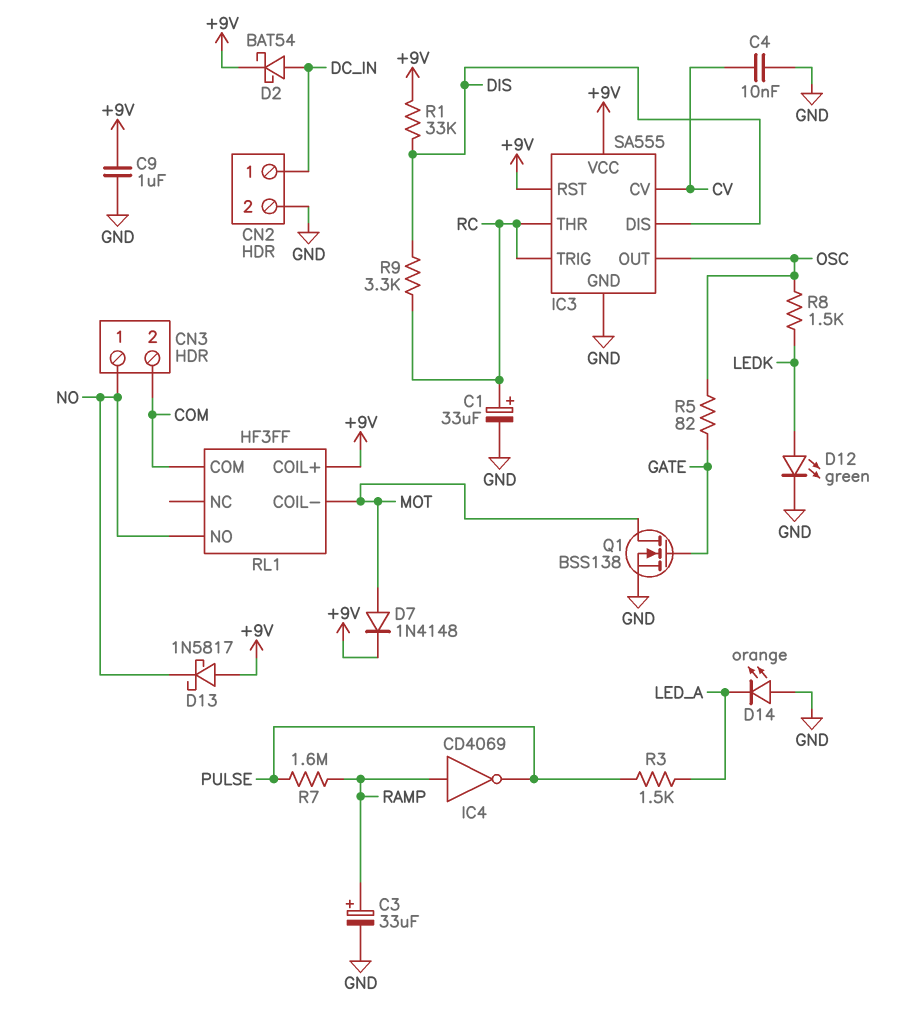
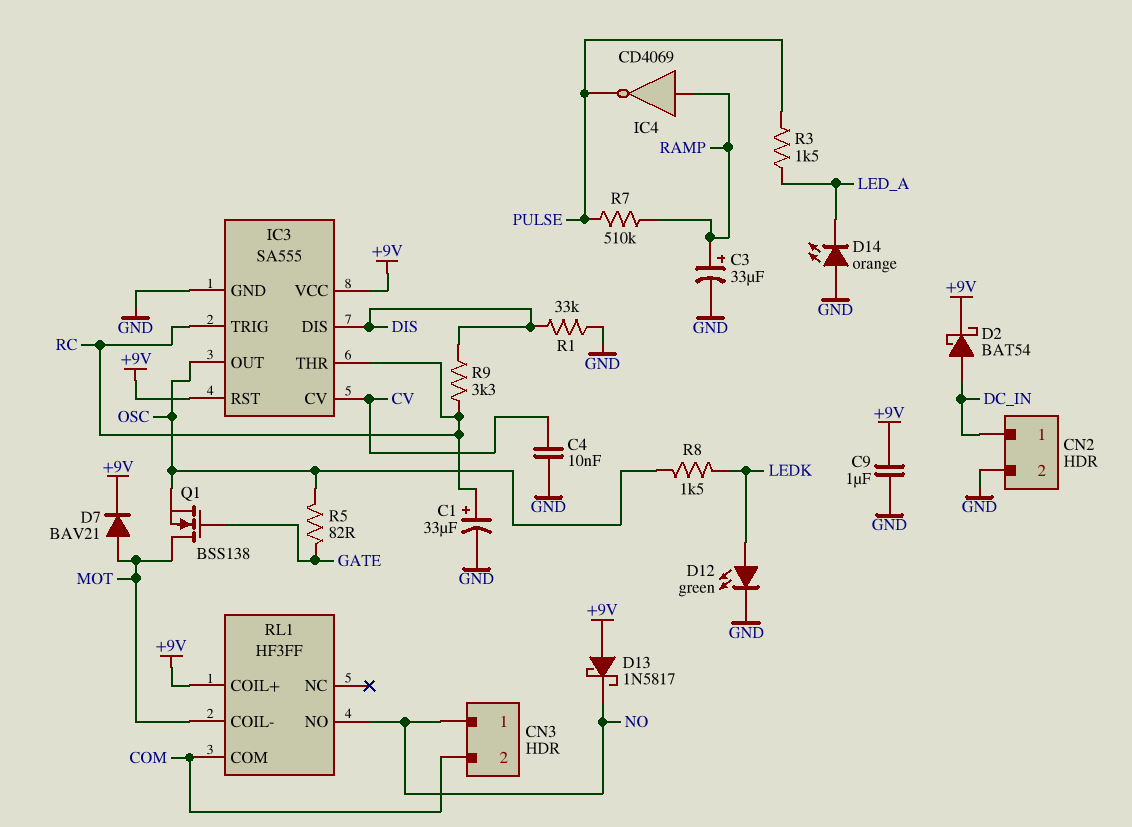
D7: diode 1N4148 (A MOT, K +9V) -> diode BAV21 (A MOT, K +9V)
Q1: NMOS BSS138 (G GATE, D MOT, S GND) -> NMOS BSS138 (G GATE, D MOT, S OSC)
R1: 33k (+9V, DIS) -> 33k (DIS, GND)
R7: 1.6M (PULSE, RAMP) -> 510k (PULSE, RAMP)

